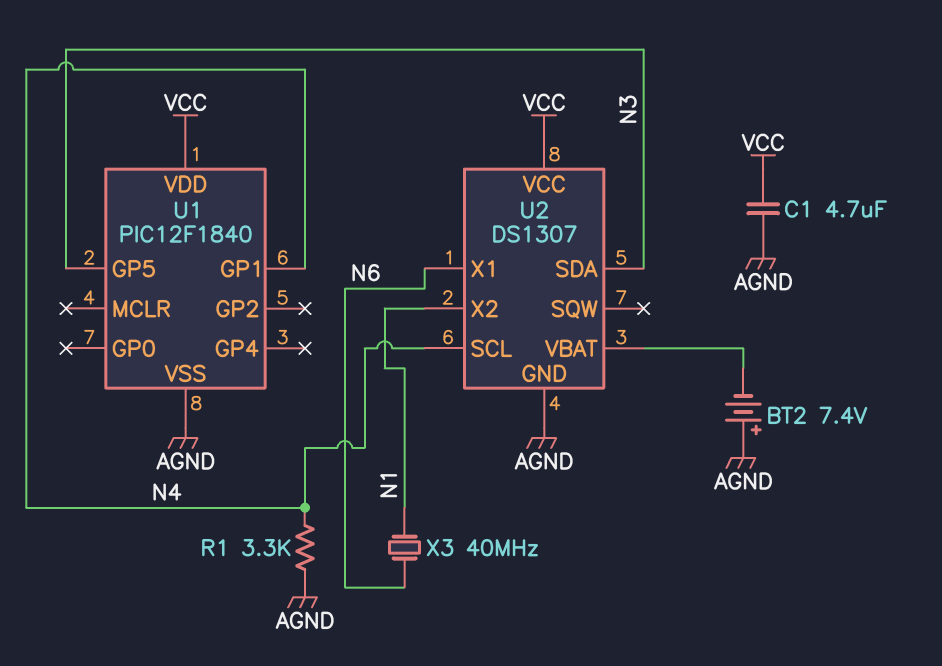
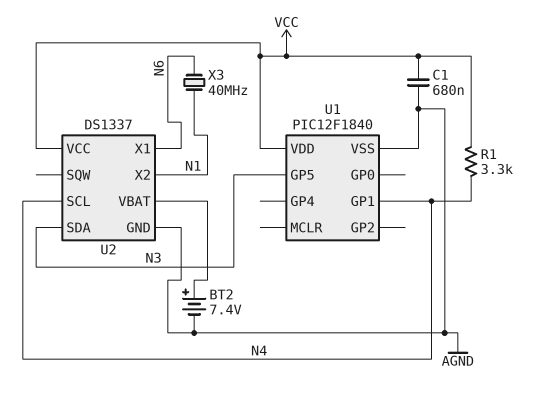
BT2: 7.4V (plus AGND, minus U2/VBAT) -> 7.4V (plus U2/VBAT, minus AGND)
C1: 4.7uF (AGND, VCC) -> 680nF (AGND, VCC)
R1: 3.3k (AGND, N4) -> 3.3k (N4, VCC)
U2: DS1307 -> DS1337

